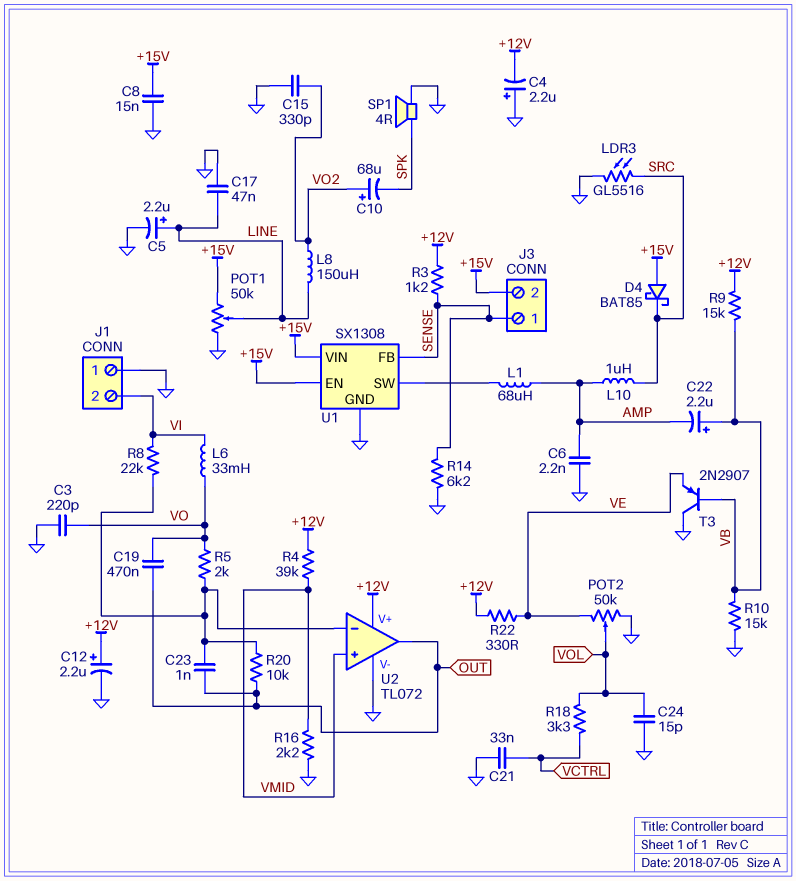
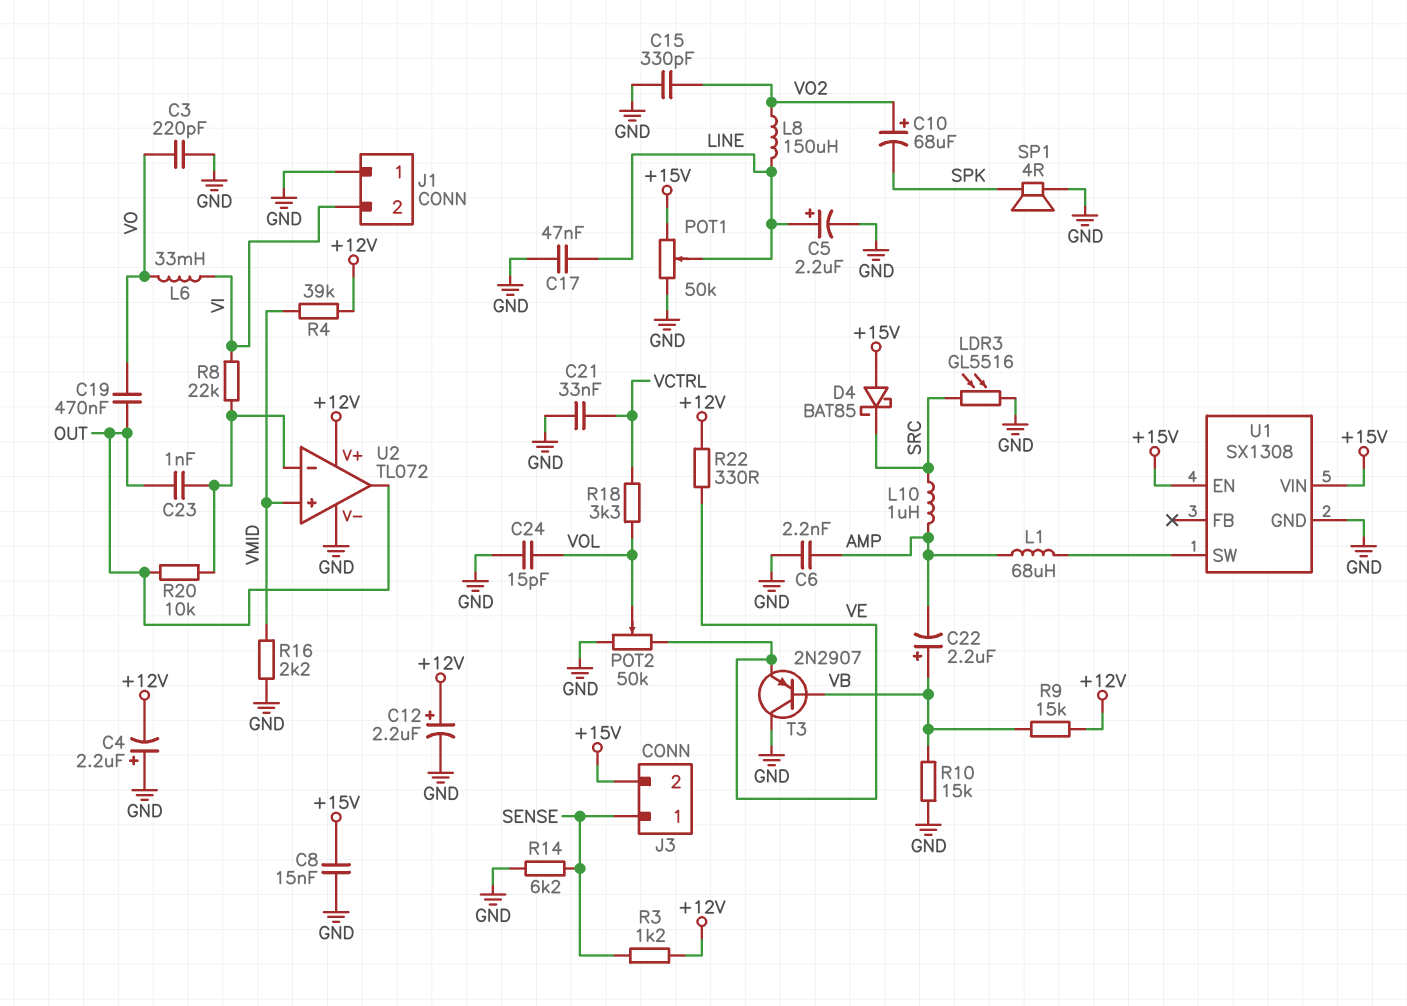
R5: 2k (U2/in-, VO) -> none
U1 pin FB: SENSE -> none

